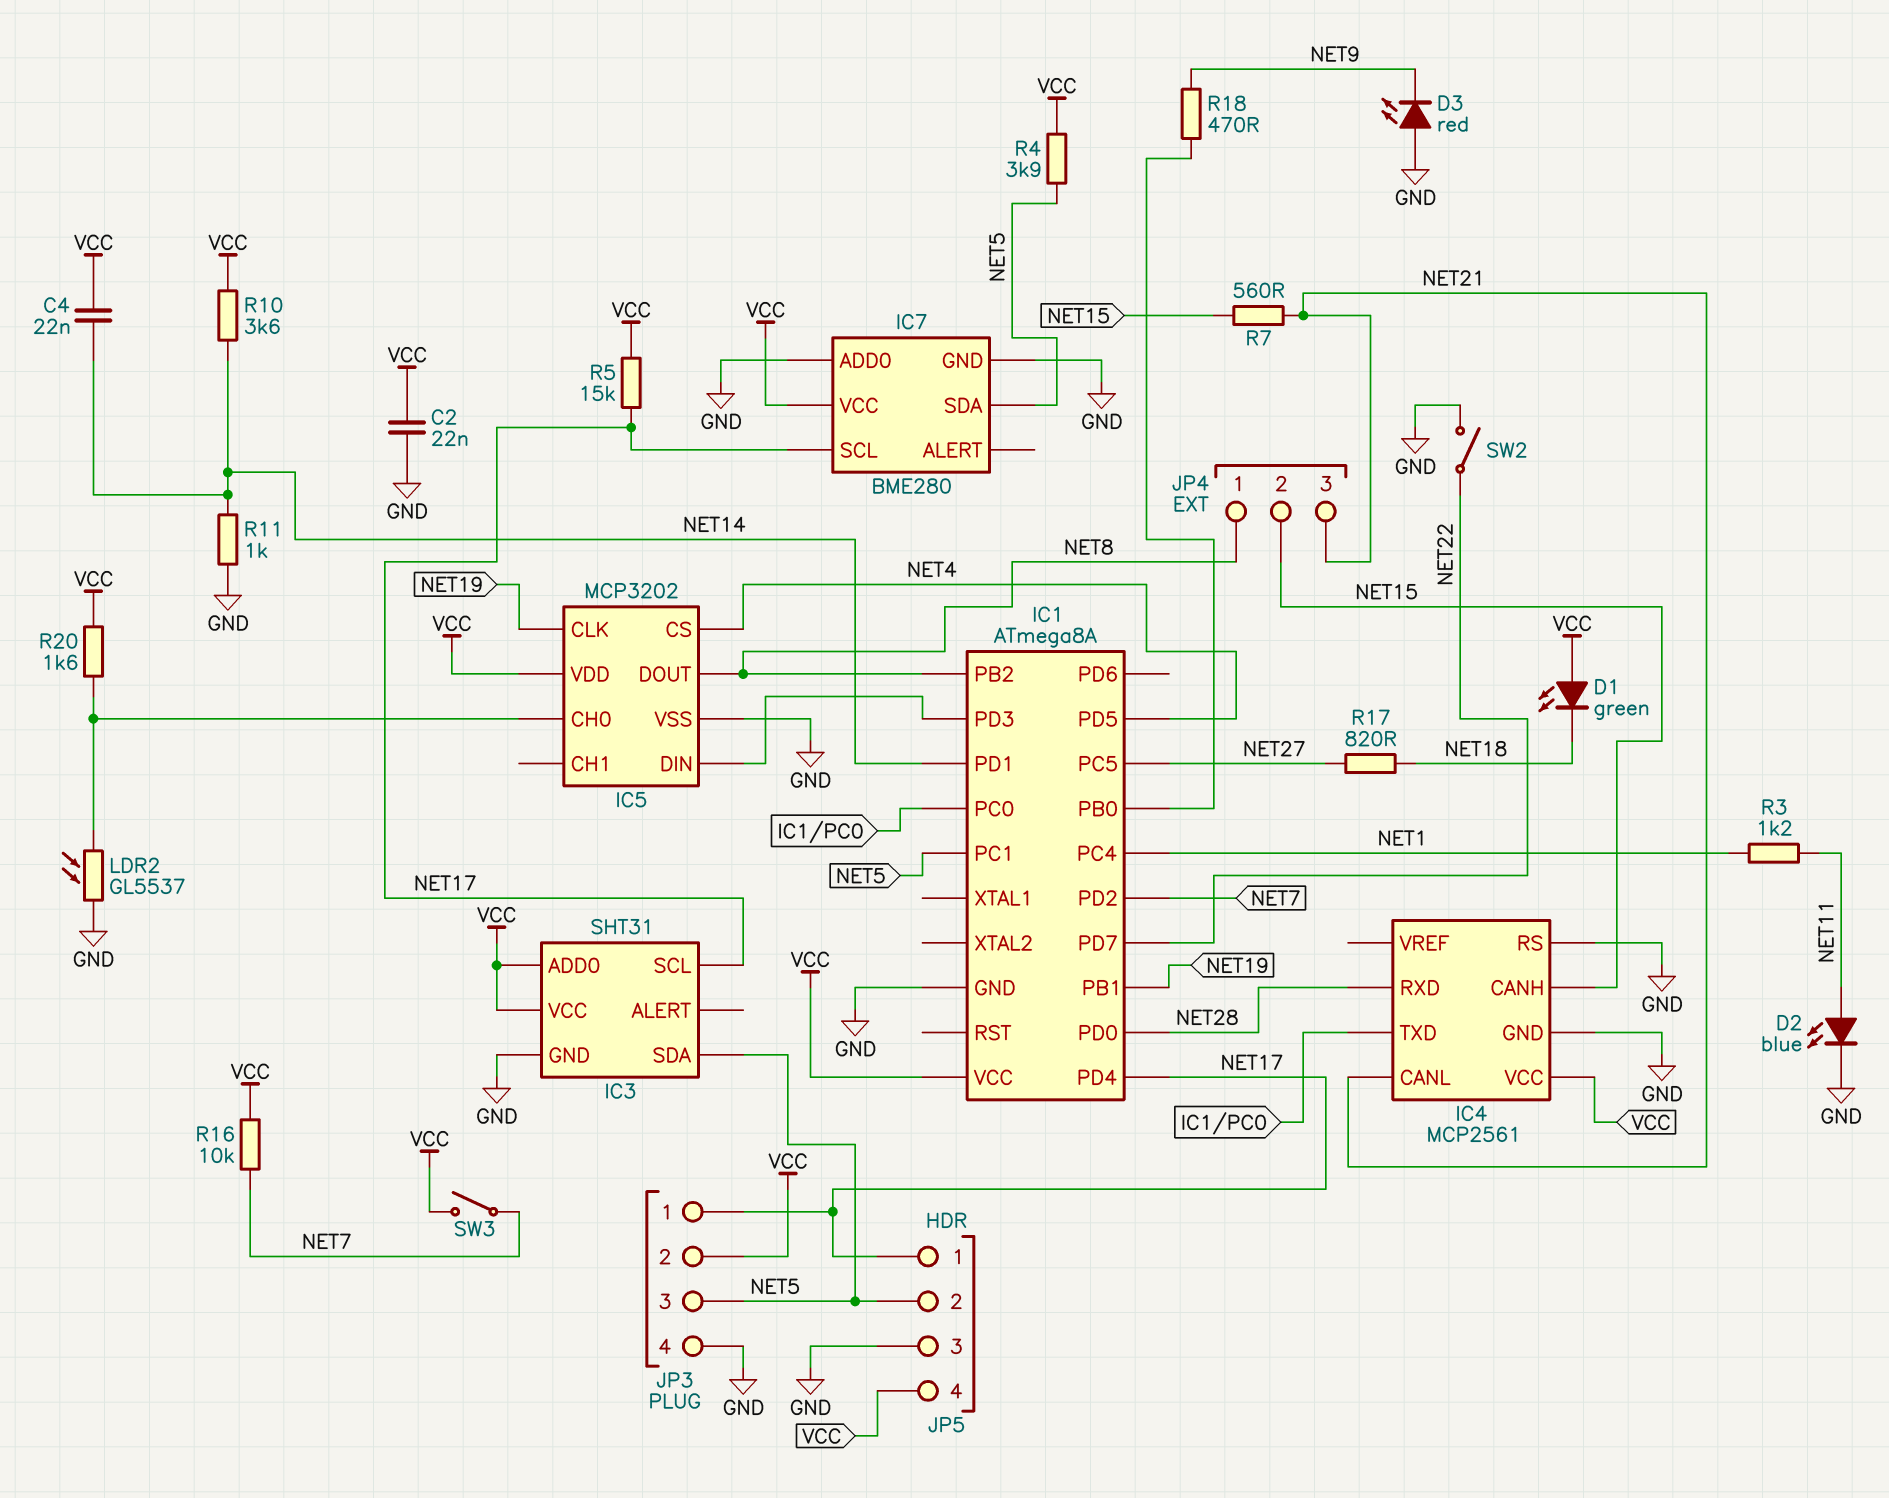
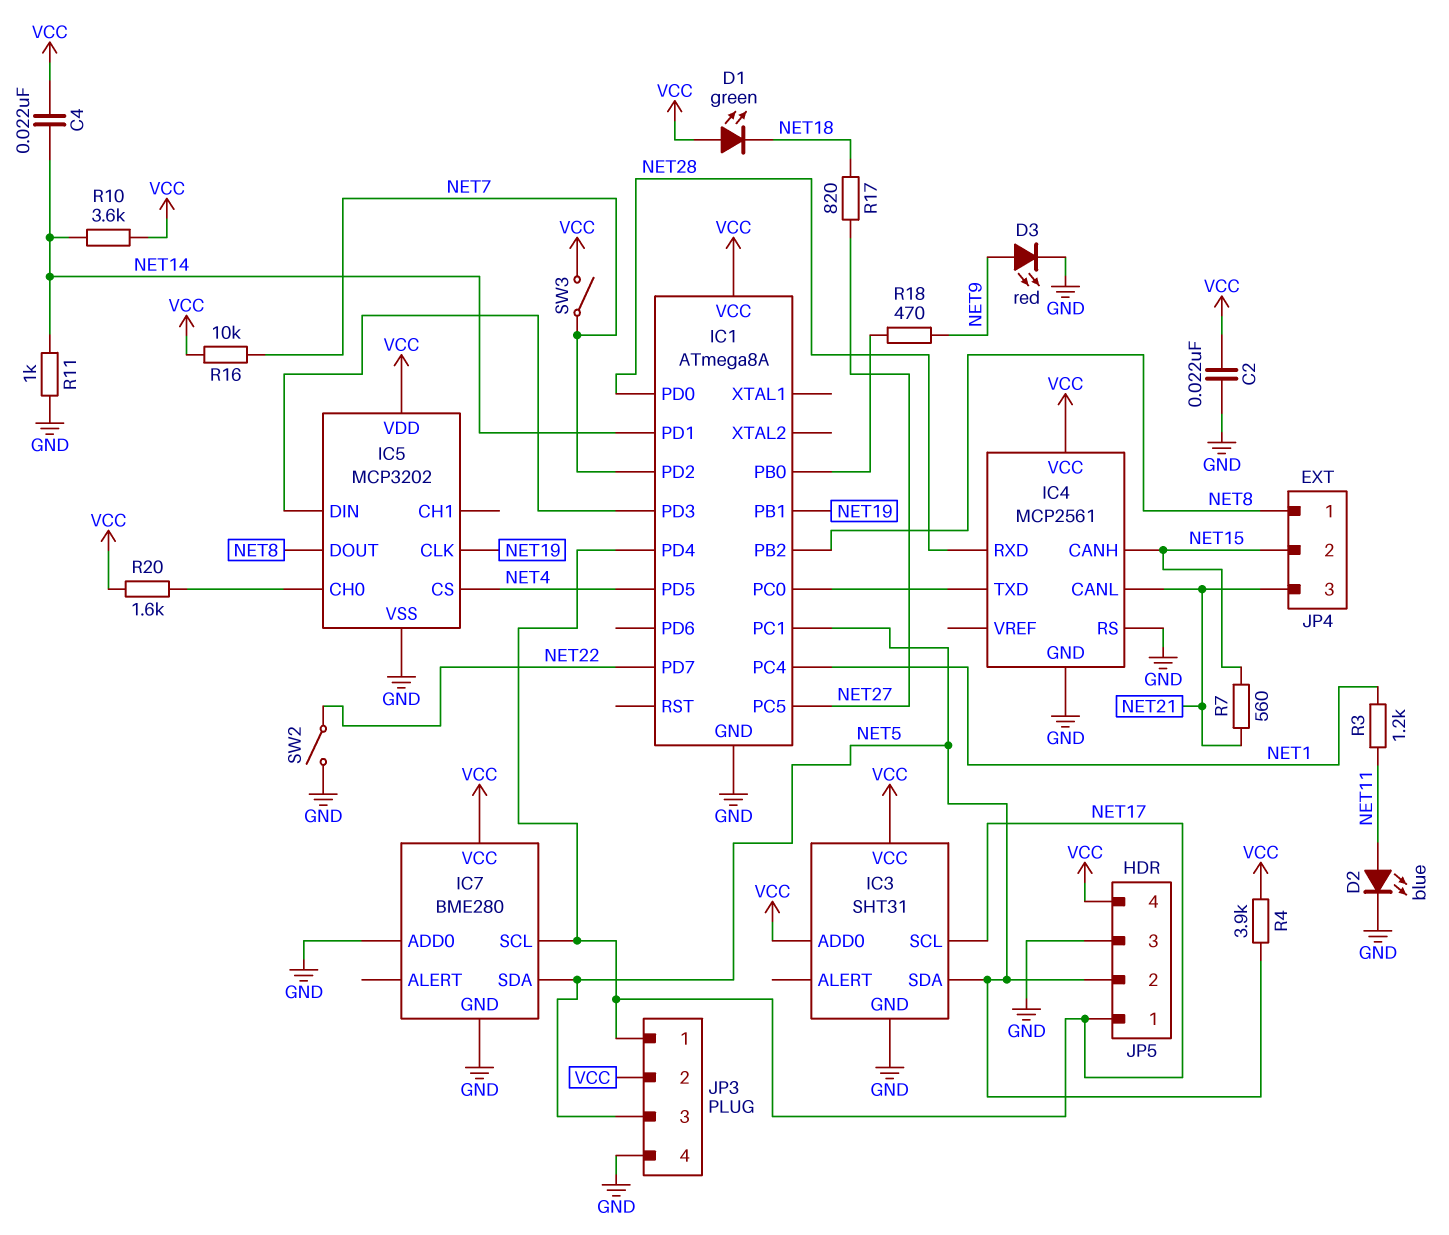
D3: LED red (A GND, K NET9) -> LED red (A NET9, K GND)
LDR2: GL5537 (GND, IC5/CH0) -> none
R5: 15k (NET17, VCC) -> none

